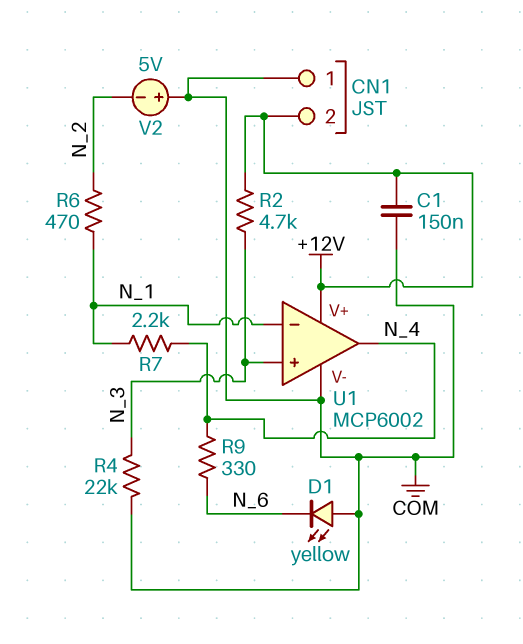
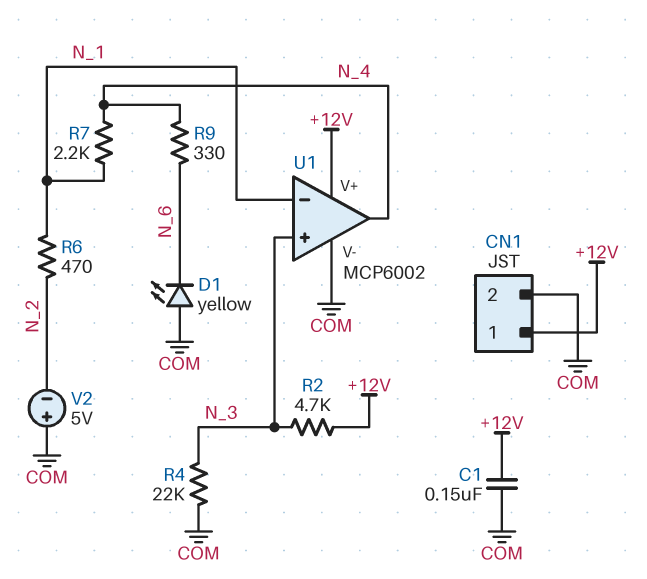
CN1 pin 1: COM -> +12V
CN1 pin 2: +12V -> COM

